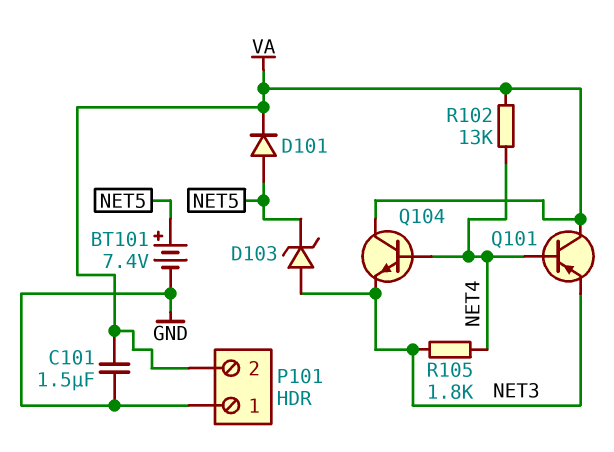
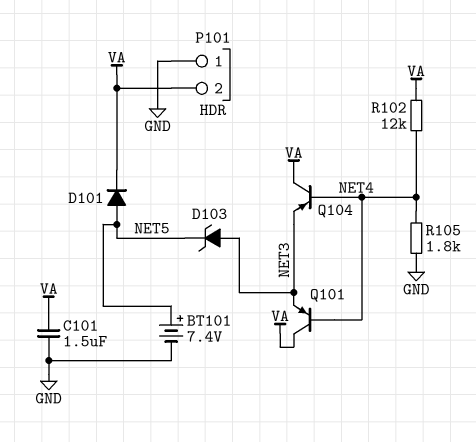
Q104: NPN (B NET4, C VA, E NET3) -> PNP (B NET4, C VA, E NET3)
R102: 13k (NET4, VA) -> 12k (NET4, VA)
R105: 1.8k (NET3, NET4) -> 1.8k (GND, NET4)

